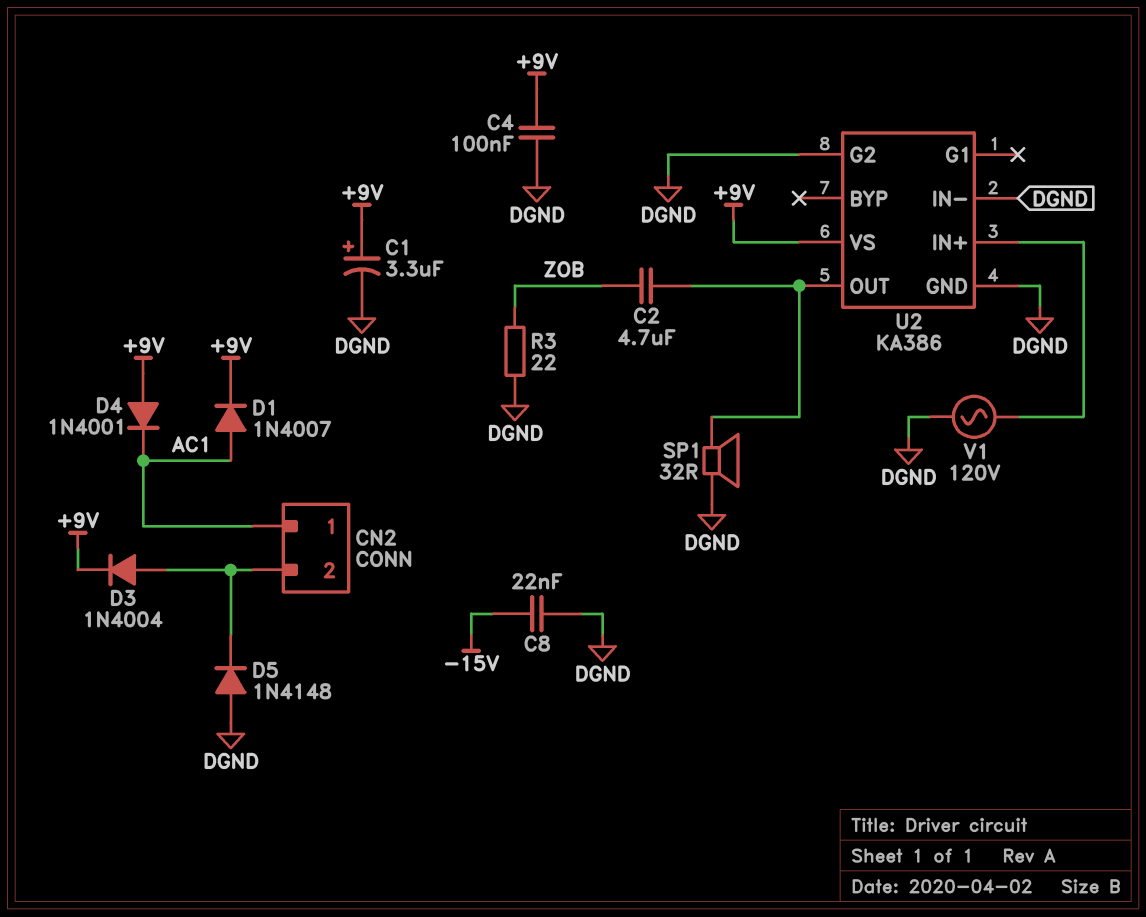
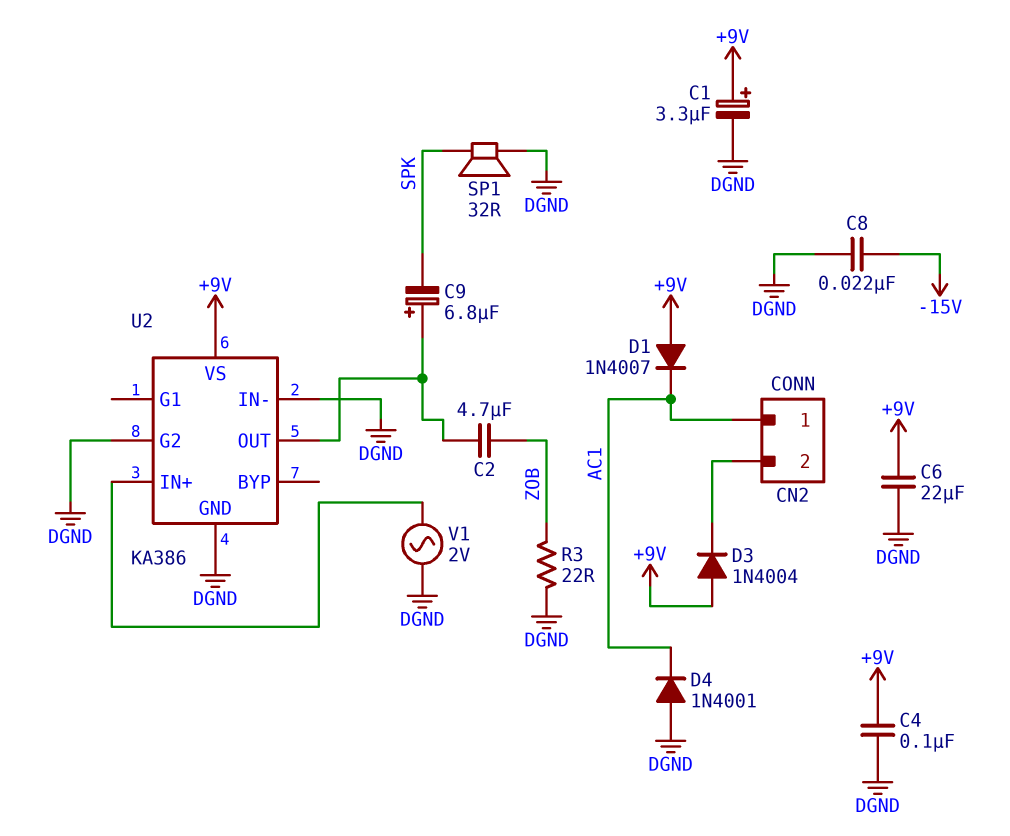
C6: none -> 22uF (+9V, DGND)
C9: none -> 6.8uF (plus U2/OUT, minus SPK)
D1: diode 1N4007 (A AC1, K +9V) -> diode 1N4007 (A +9V, K AC1)
D3: diode 1N4004 (A CN2/2, K +9V) -> diode 1N4004 (A +9V, K CN2/2)
D4: diode 1N4001 (A +9V, K AC1) -> diode 1N4001 (A DGND, K AC1)
D5: diode 1N4148 (A DGND, K CN2/2) -> none
SP1: speaker 32R (DGND, U2/OUT) -> speaker 32R (DGND, SPK)
V1: AC 120V (DGND, U2/IN+) -> AC 2V (DGND, U2/IN+)

